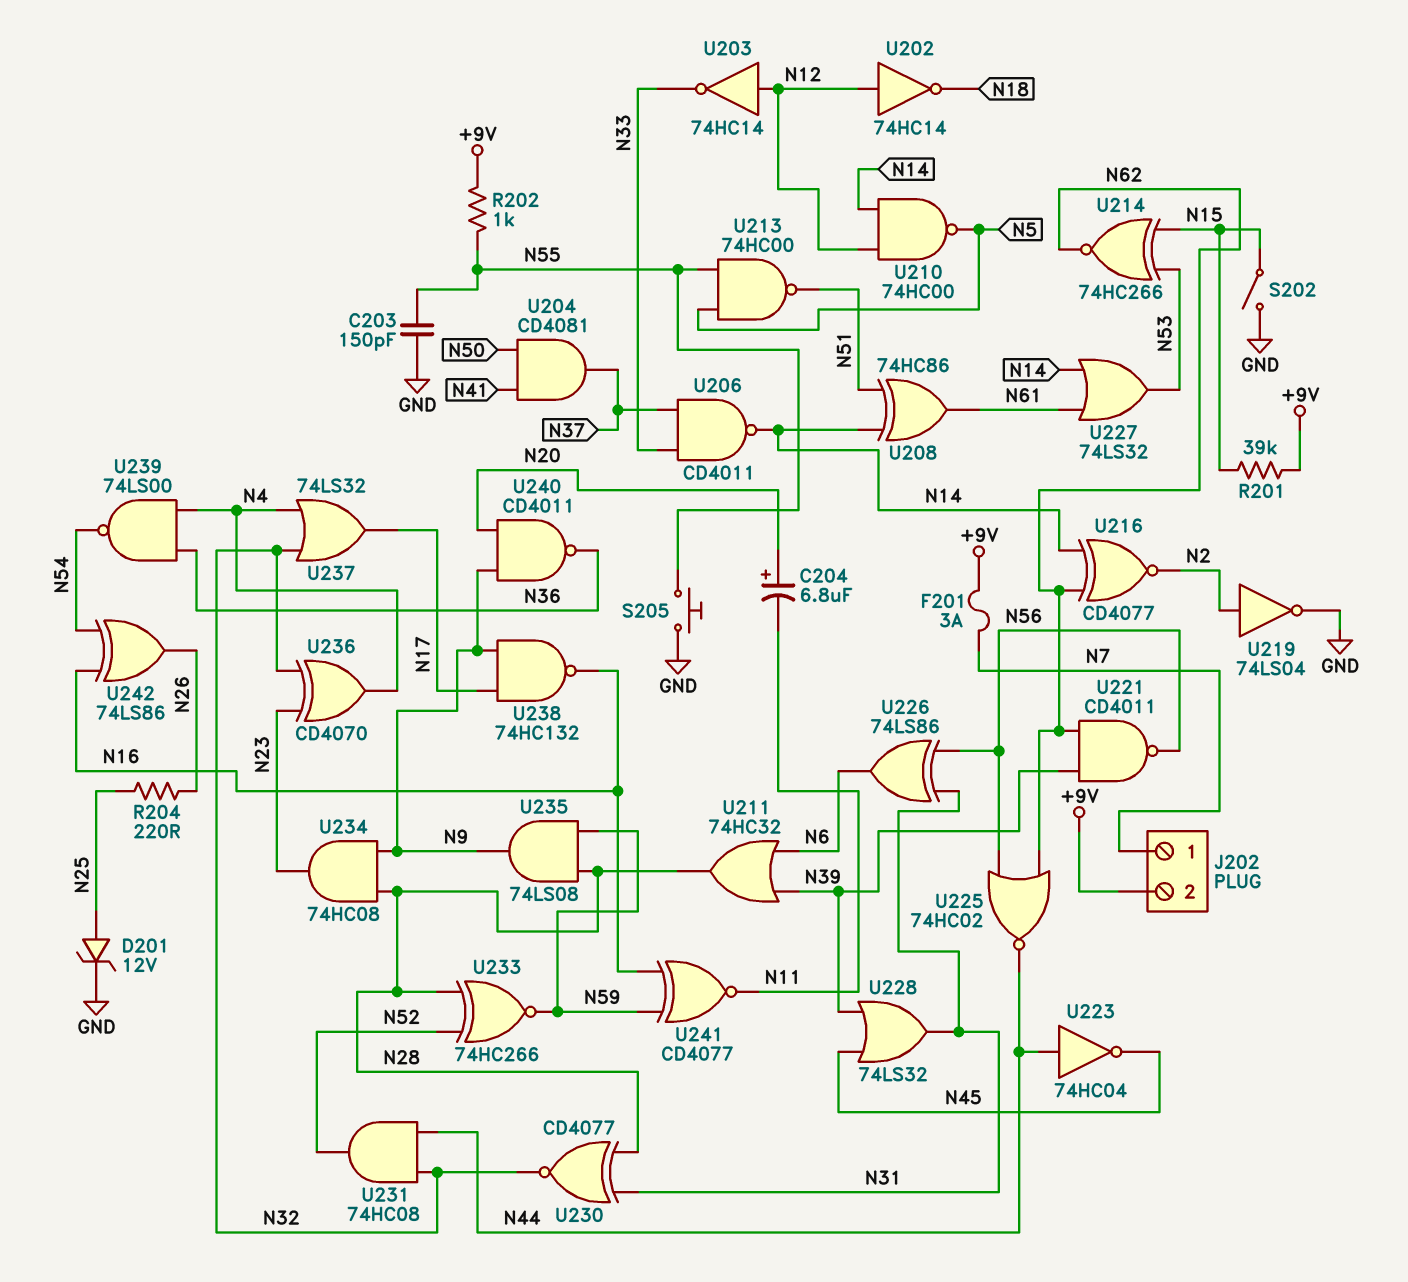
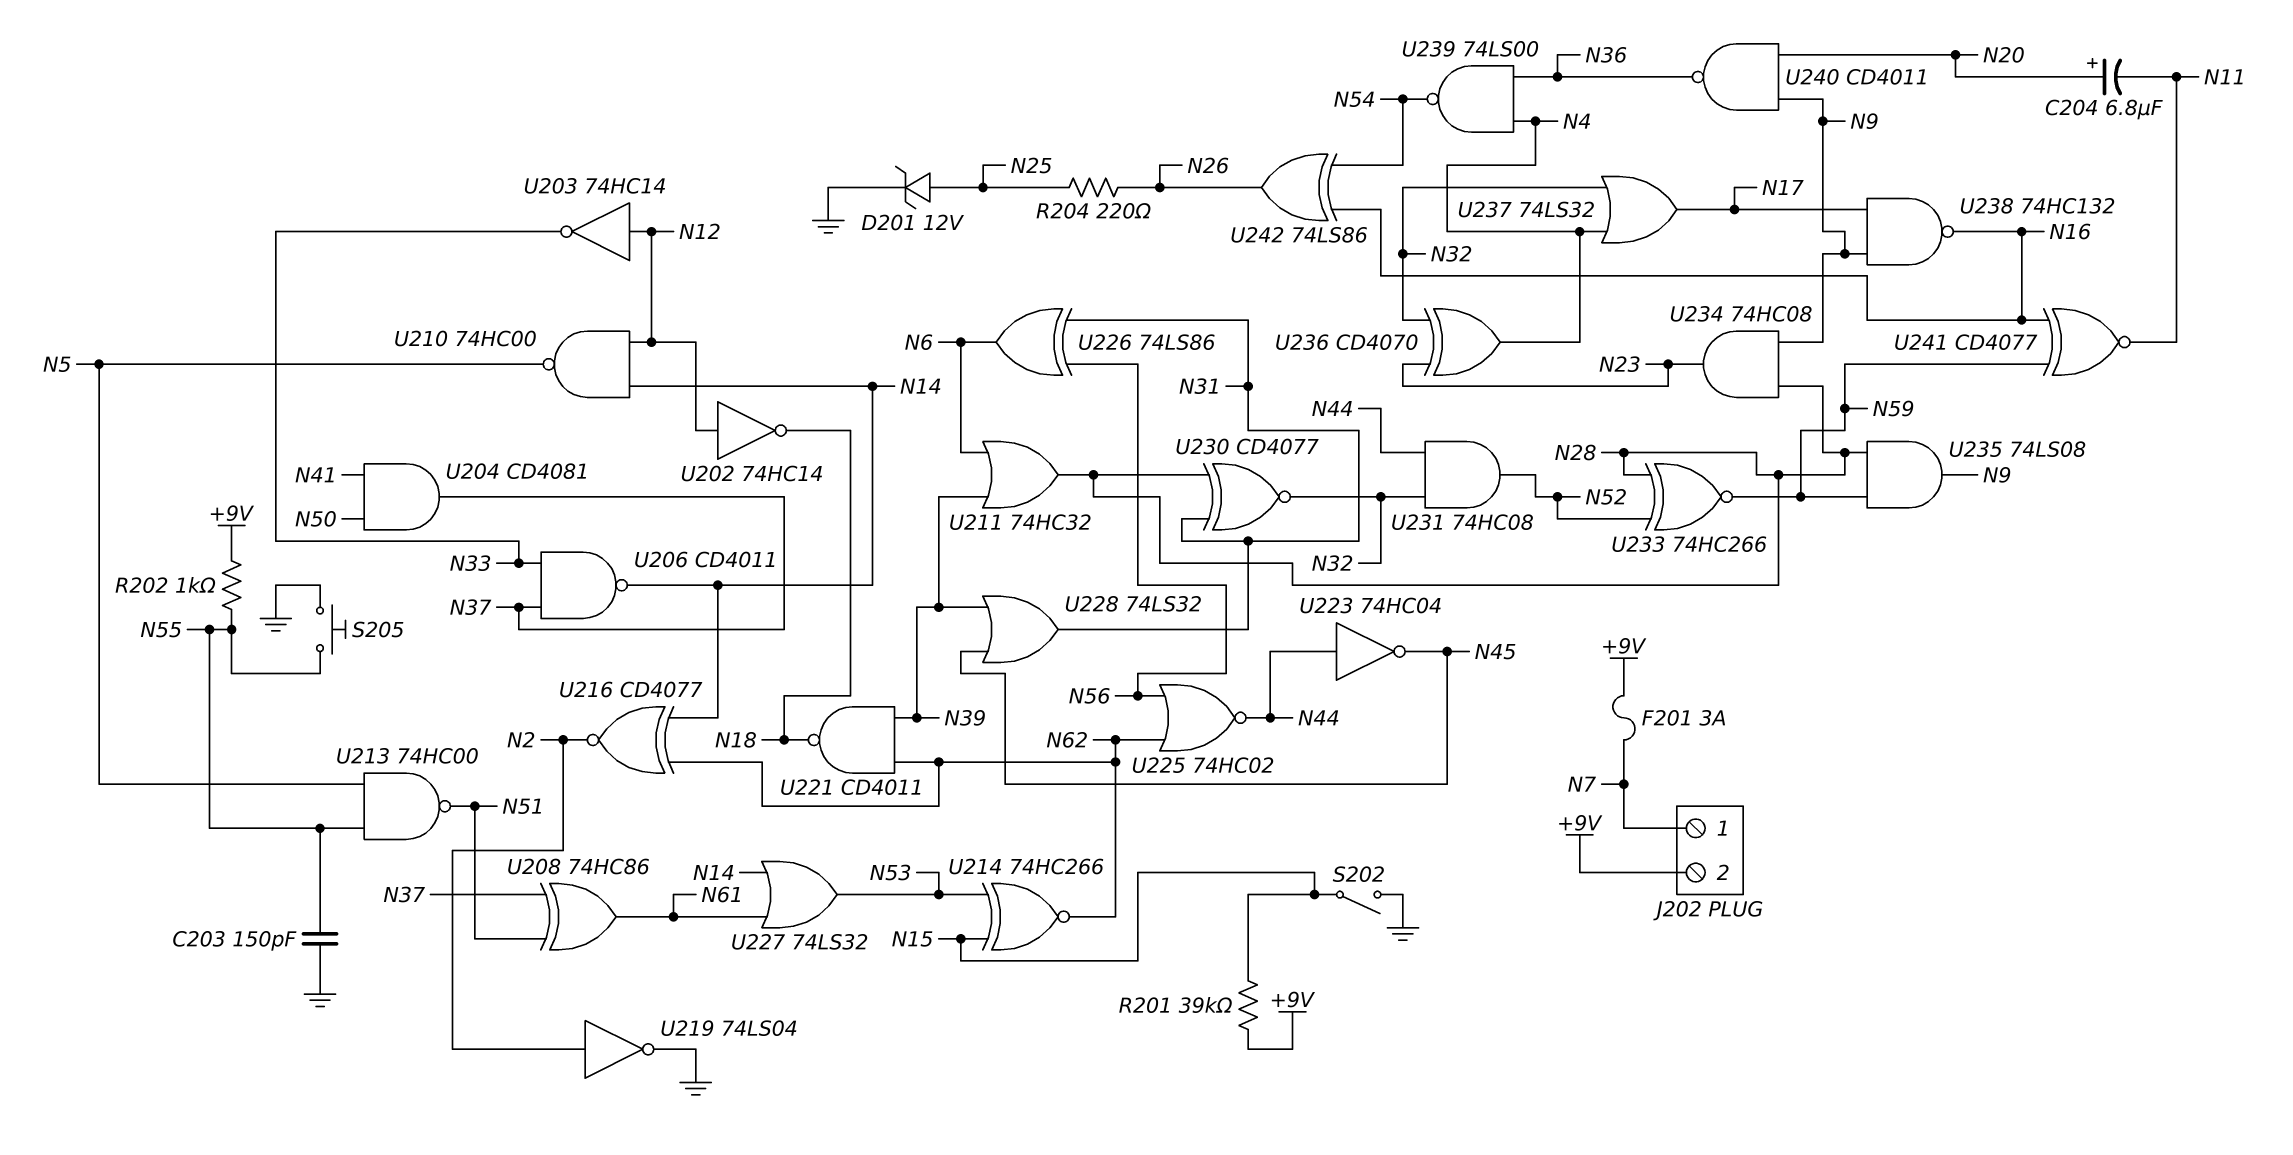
U208: XOR 74HC86 (in N14, in N51, out N61) -> XOR 74HC86 (in N37, in N51, out N61)
U221: NAND CD4011 (in N39, in N62, out N56) -> NAND CD4011 (in N39, in N62, out N18)

